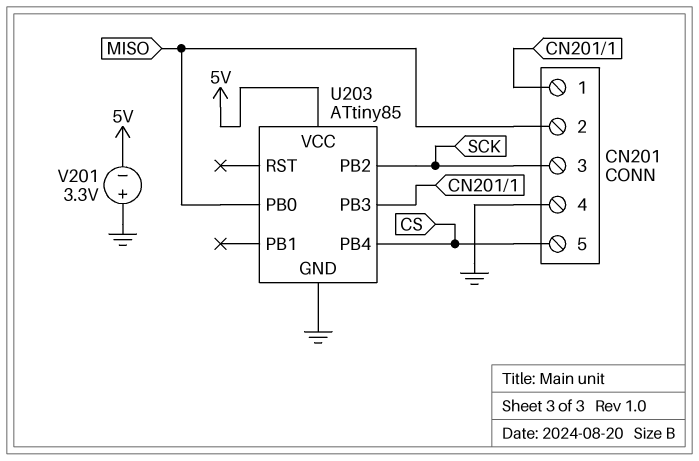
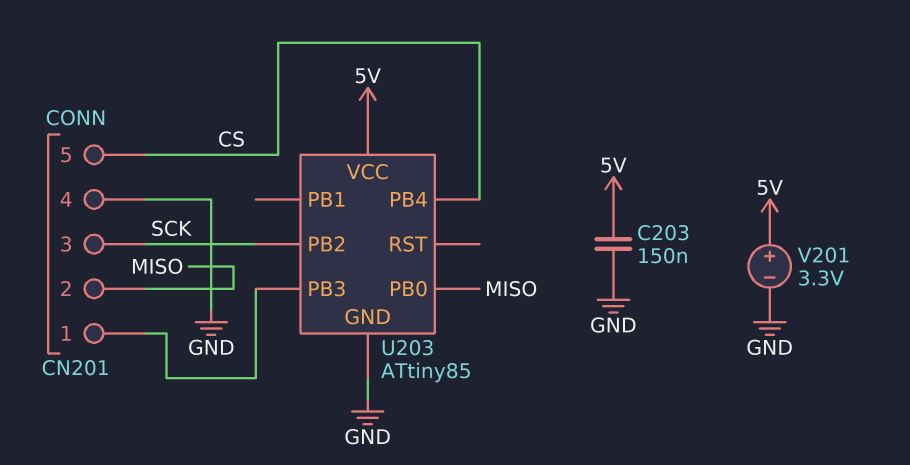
C203: none -> 150nF (5V, GND)
V201: 3.3V (plus GND, minus 5V) -> 3.3V (plus 5V, minus GND)

